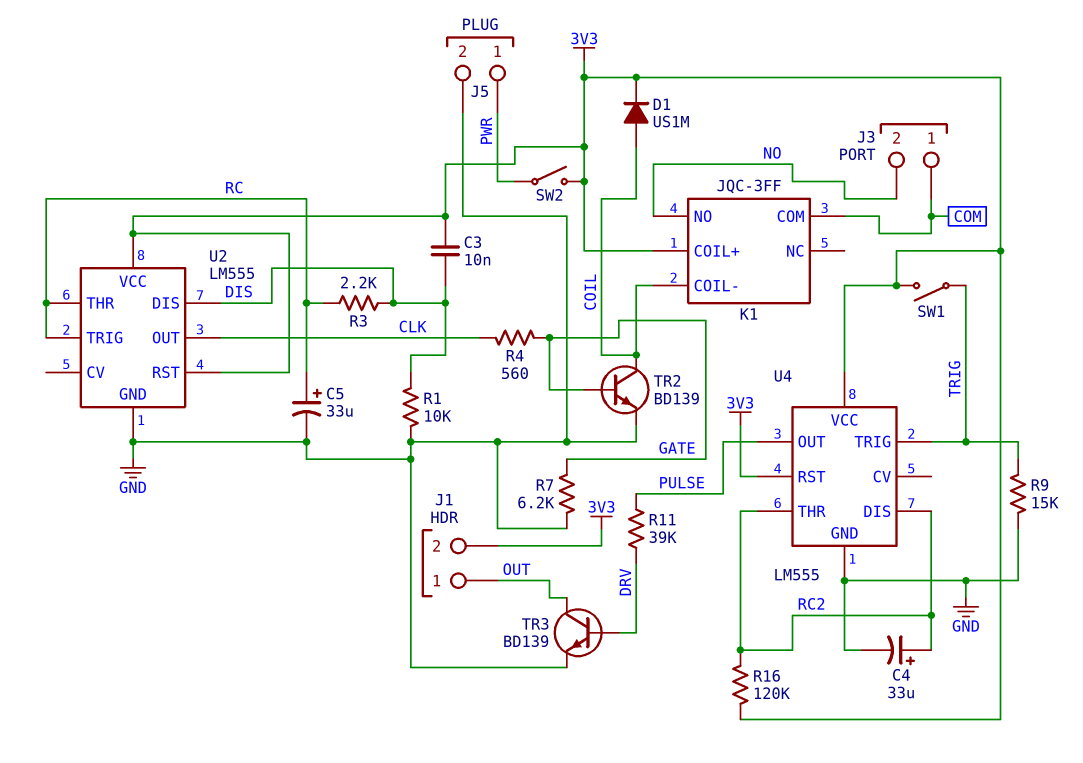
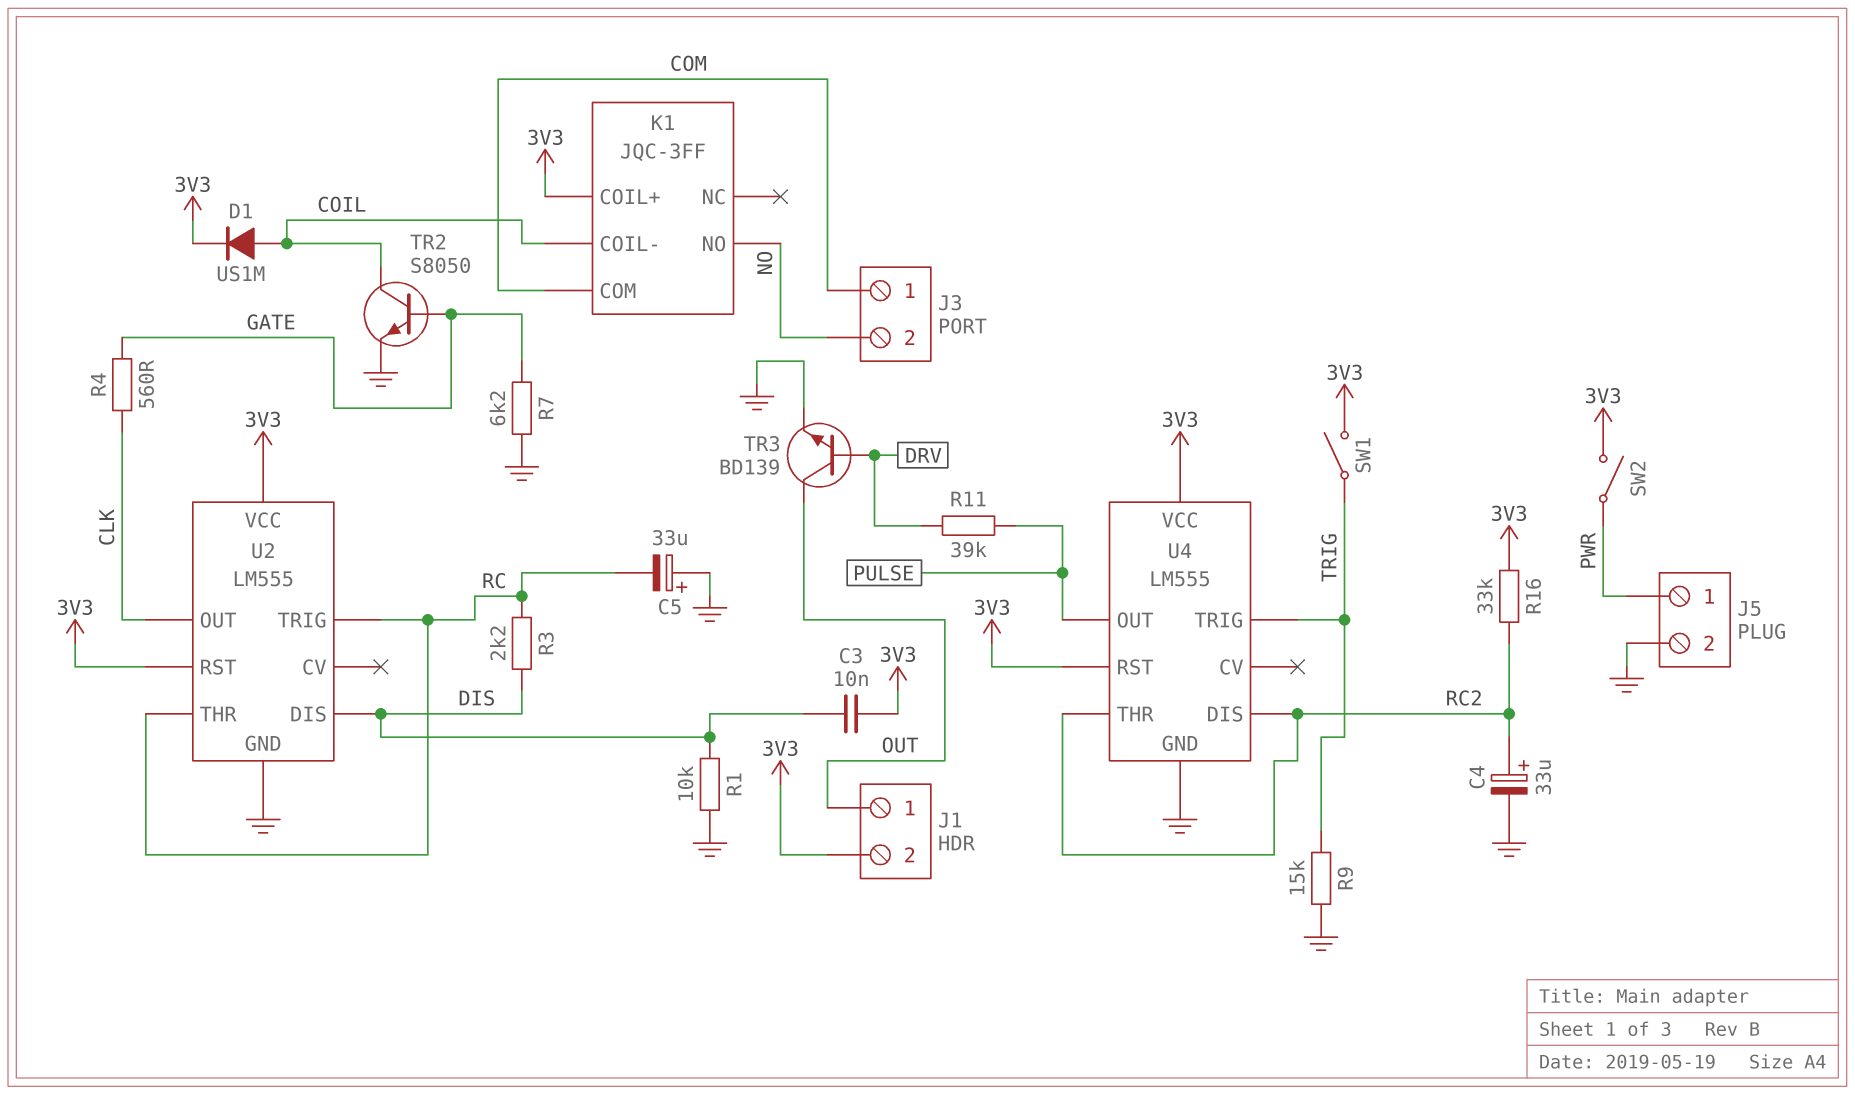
C5: 33uF (plus RC, minus GND) -> 33uF (plus GND, minus RC)
R16: 120k (3V3, RC2) -> 33k (3V3, RC2)
TR2: NPN BD139 (B GATE, C COIL, E GND) -> NPN S8050 (B GATE, C COIL, E GND)

